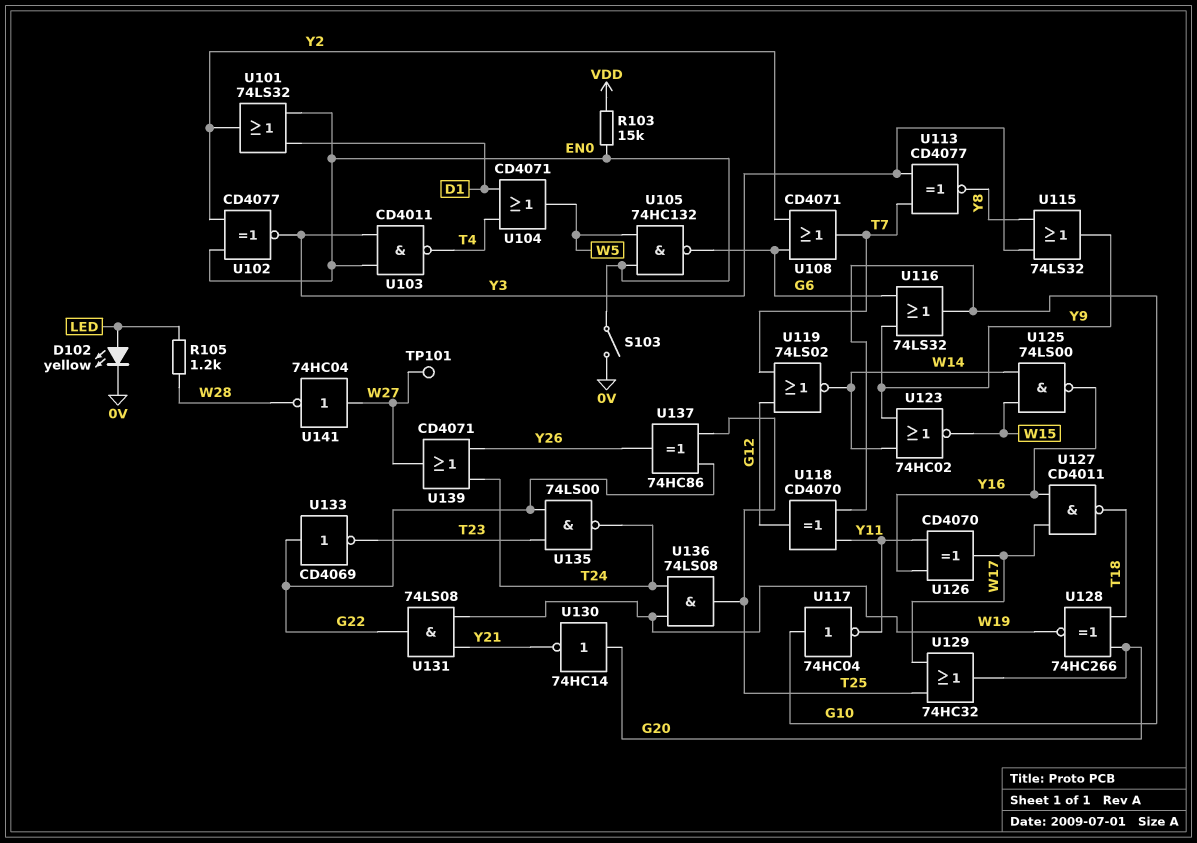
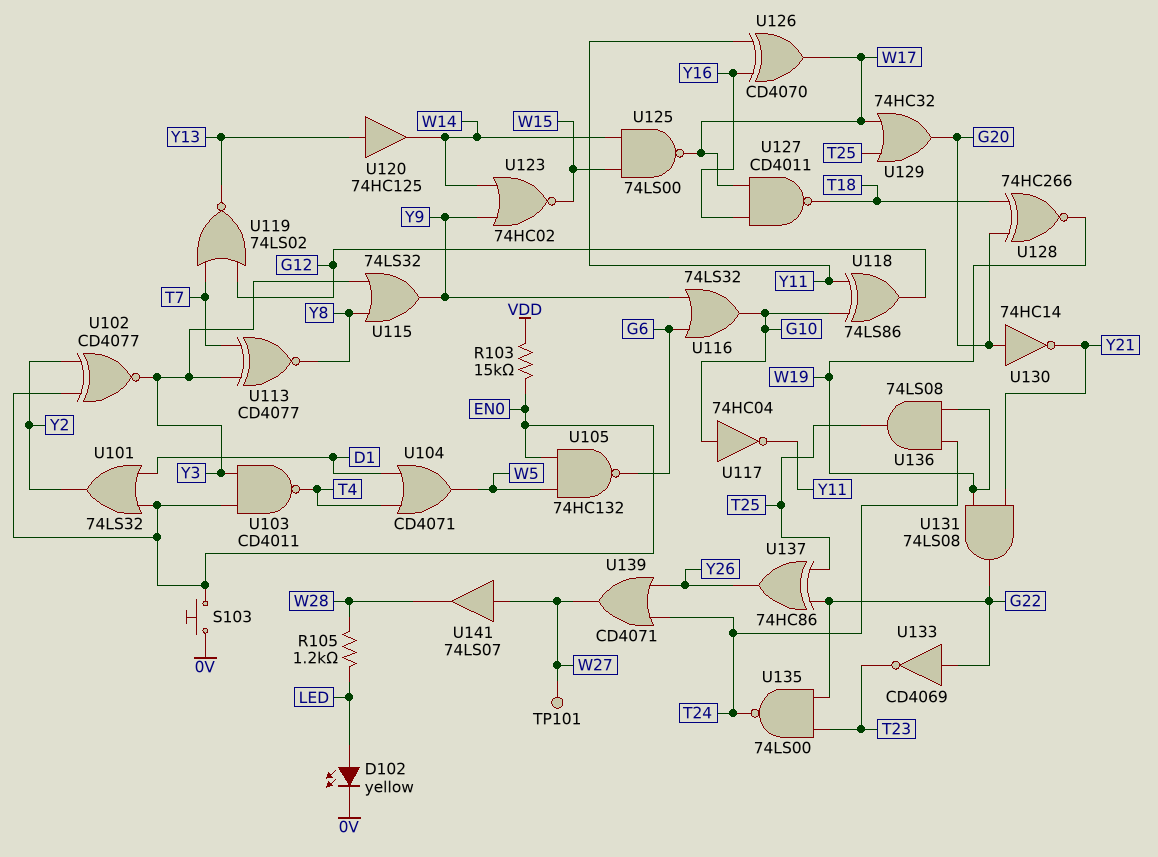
S103: switch (0V, EN0) -> button (0V, EN0)
U108: OR CD4071 (in G6, in Y2, out T7) -> none
U118: XOR CD4070 (in G10, in Y11, out G12) -> XOR 74LS86 (in G10, in Y11, out G12)
U119: NOR 74LS02 (in G12, in T7, out W14) -> NOR 74LS02 (in G12, in T7, out Y13)
U120: none -> buffer 74HC125 (in Y13, out W14)
U125: NAND 74LS00 (in W14, in W15, out Y16) -> NAND 74LS00 (in W14, in W15, out W17)
U141: NOT 74HC04 (in W27, out W28) -> buffer 74LS07 (in W27, out W28)

